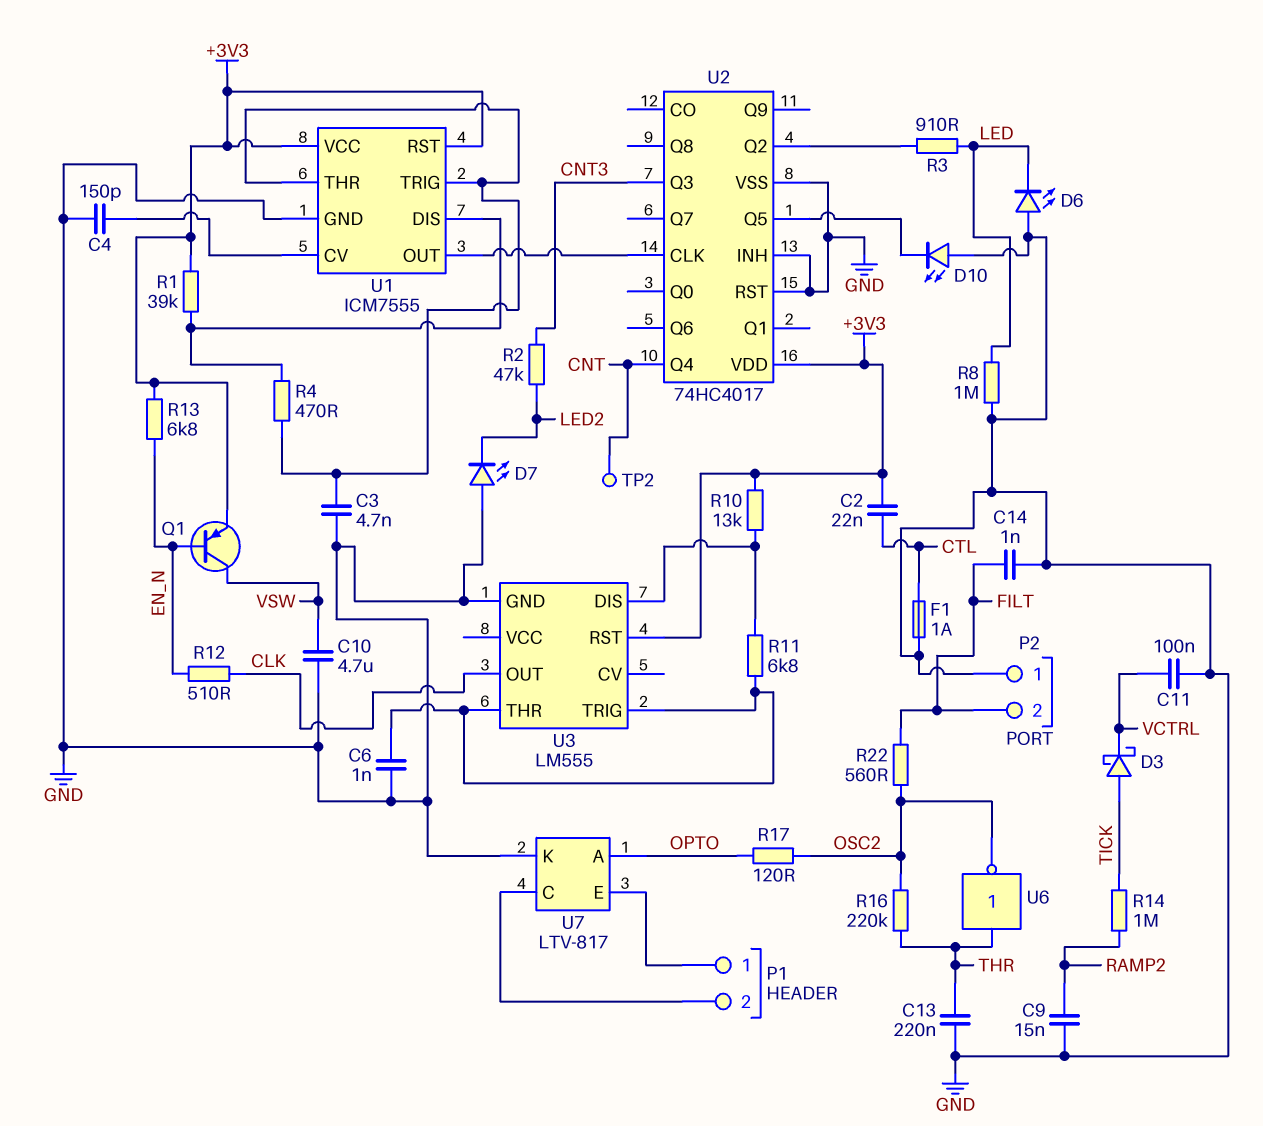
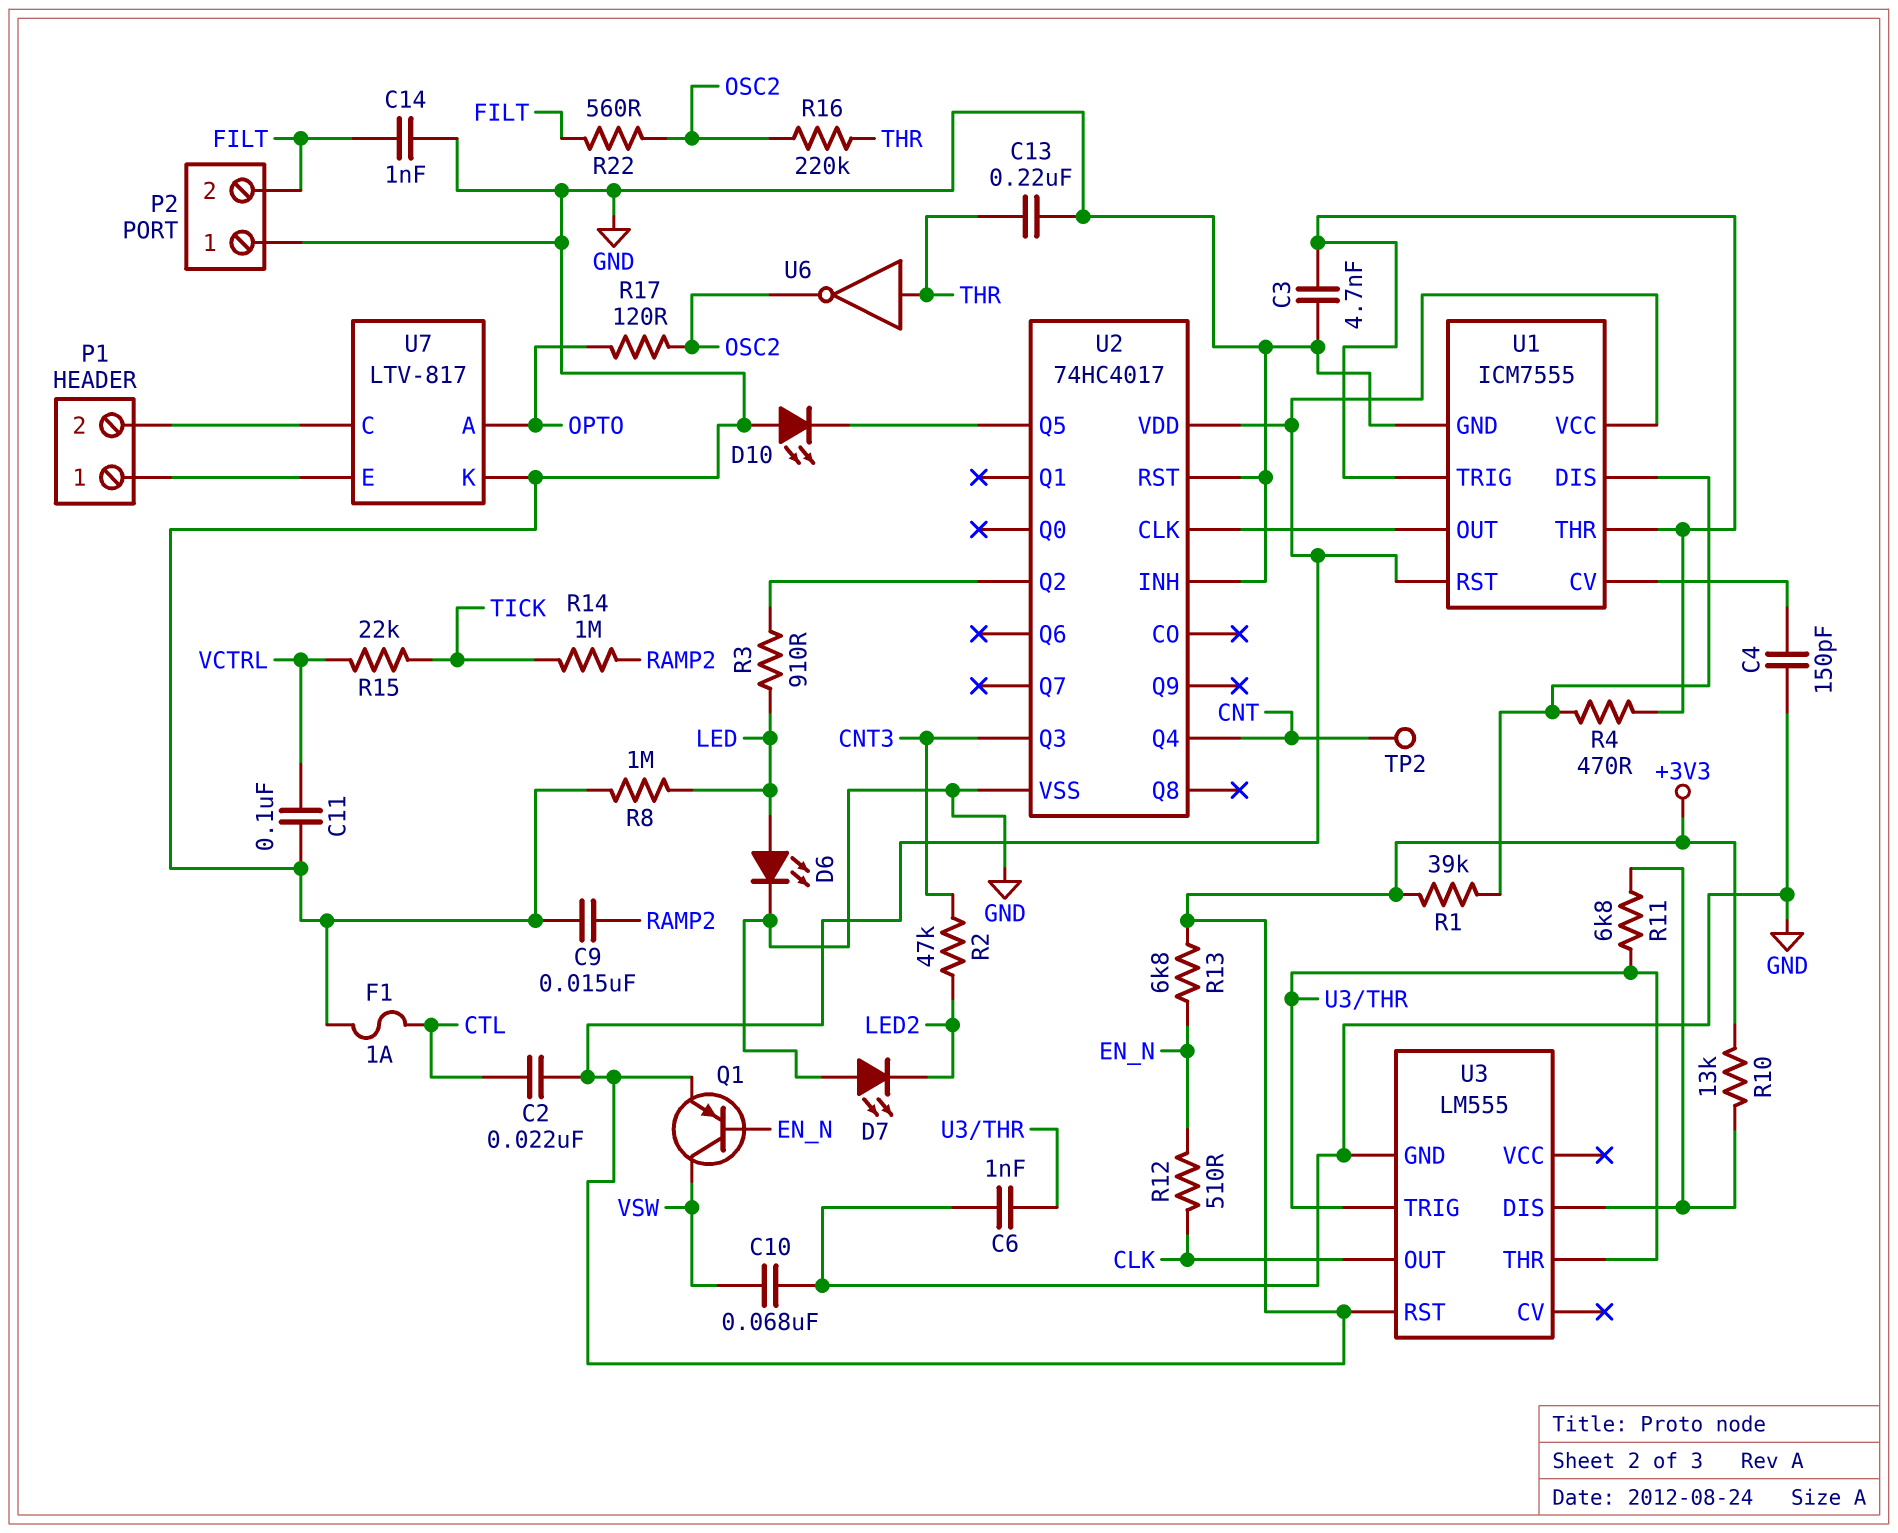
C10: 4.7uF (GND, VSW) -> 68nF (GND, VSW)
D3: schottky (A TICK, K VCTRL) -> none
D6: LED (A GND, K LED) -> LED (A LED, K GND)
R15: none -> 22k (TICK, VCTRL)

